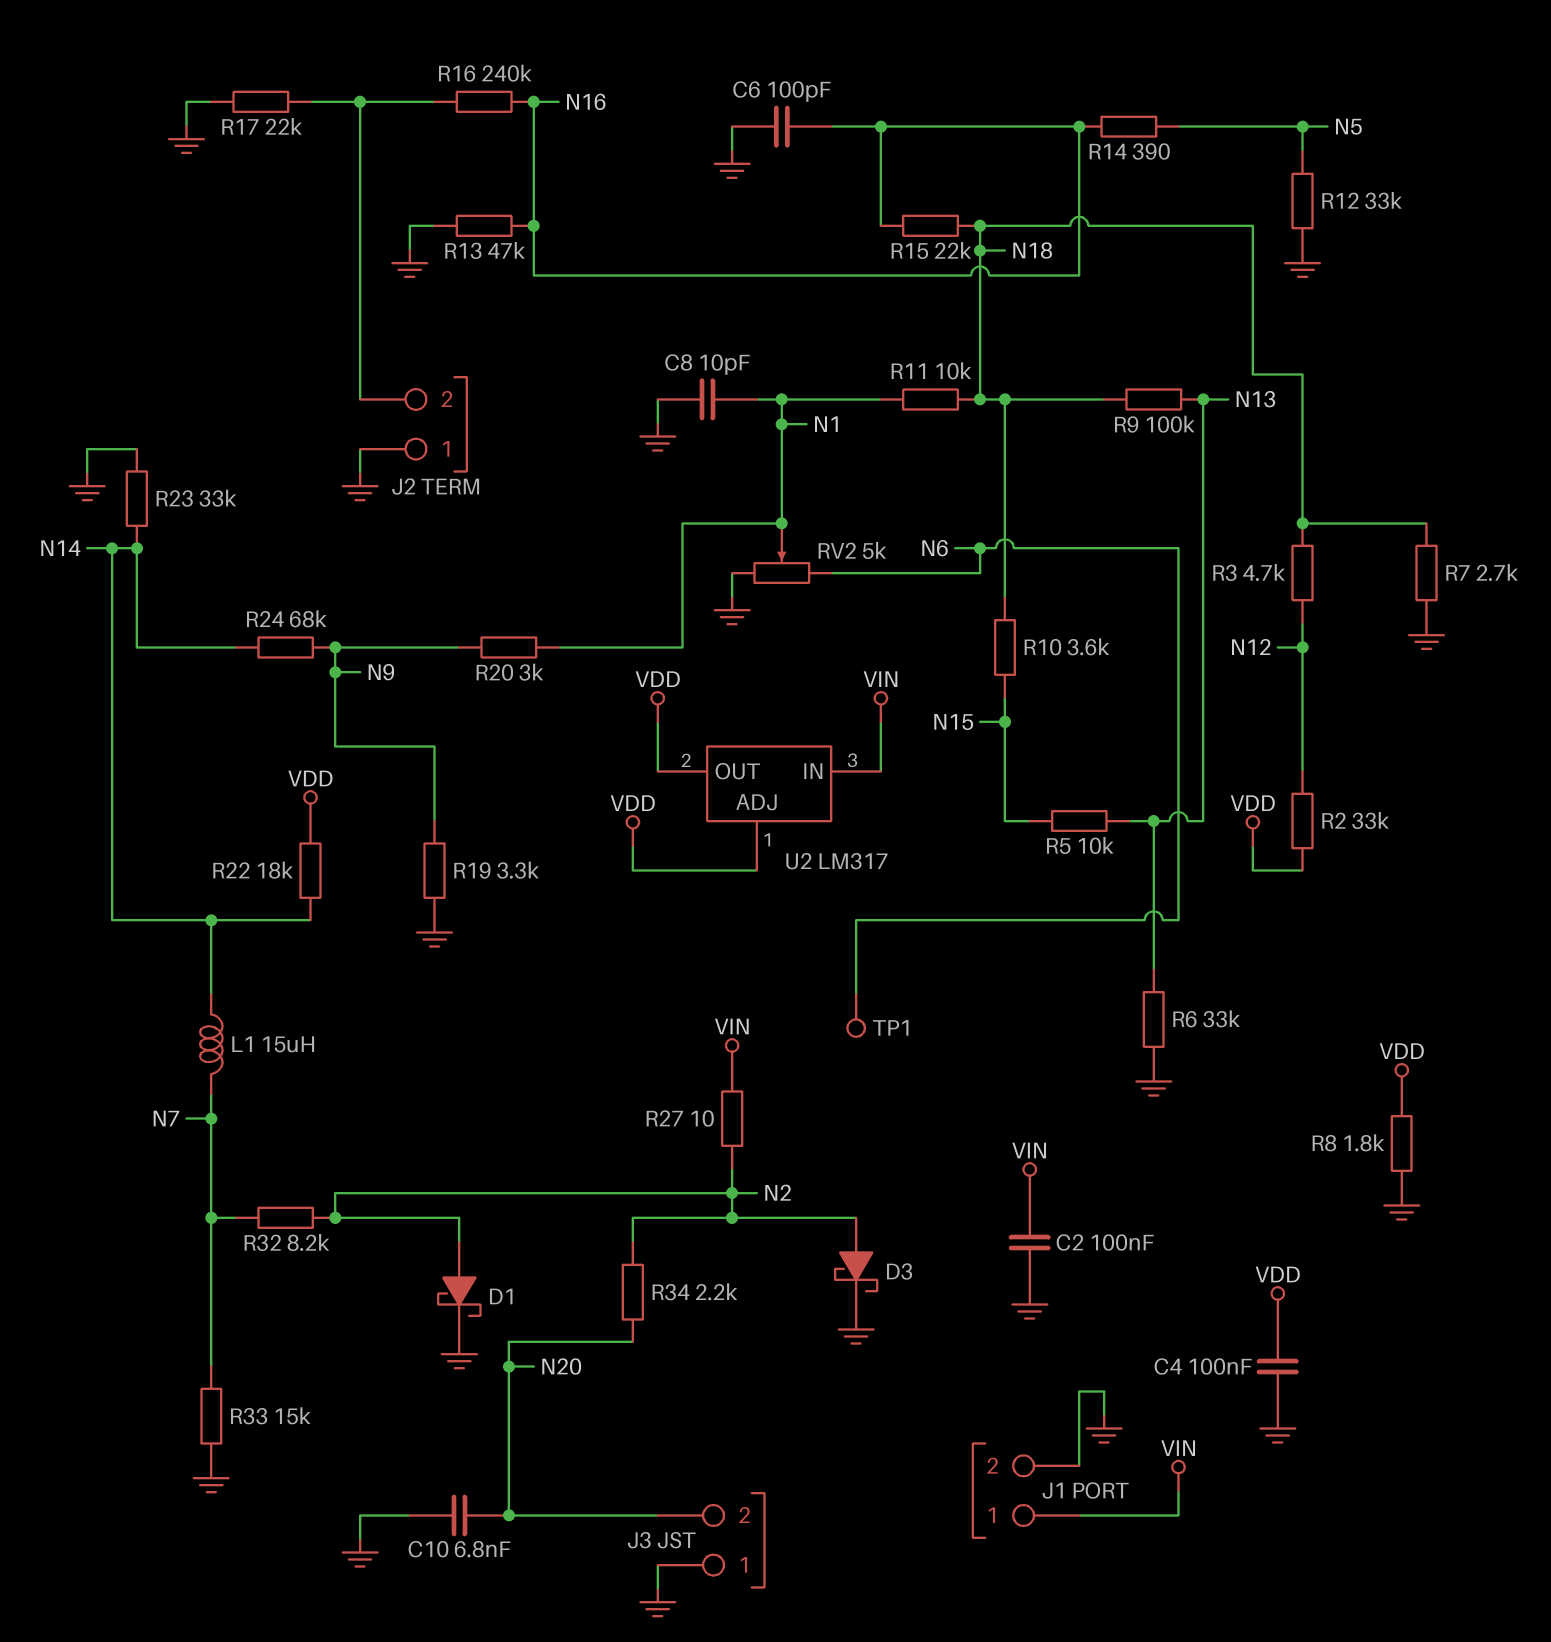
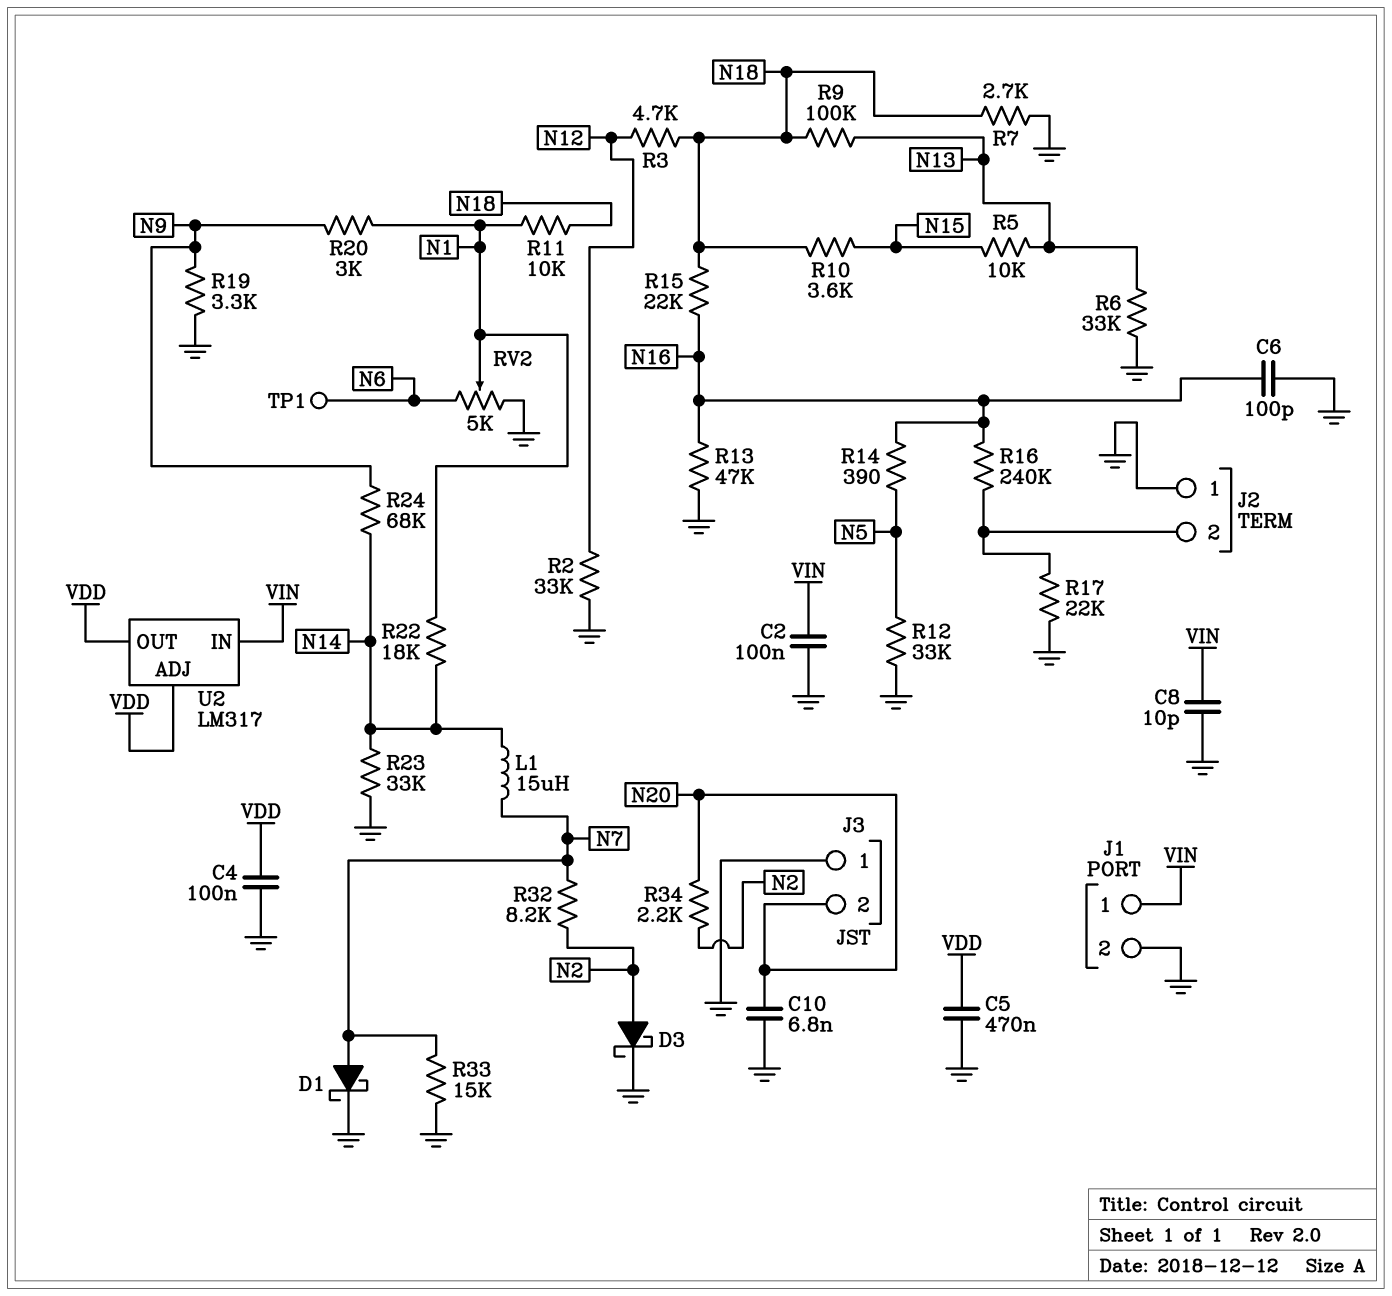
C5: none -> 470nF (GND, VDD)
C8: 10pF (GND, N1) -> 10pF (GND, VIN)
D1: schottky (A N2, K GND) -> schottky (A N7, K GND)
R2: 33k (N12, VDD) -> 33k (GND, N12)
R8: 1.8k (GND, VDD) -> none
R22: 18k (N14, VDD) -> 18k (N1, N14)
R27: 10 (N2, VIN) -> none

